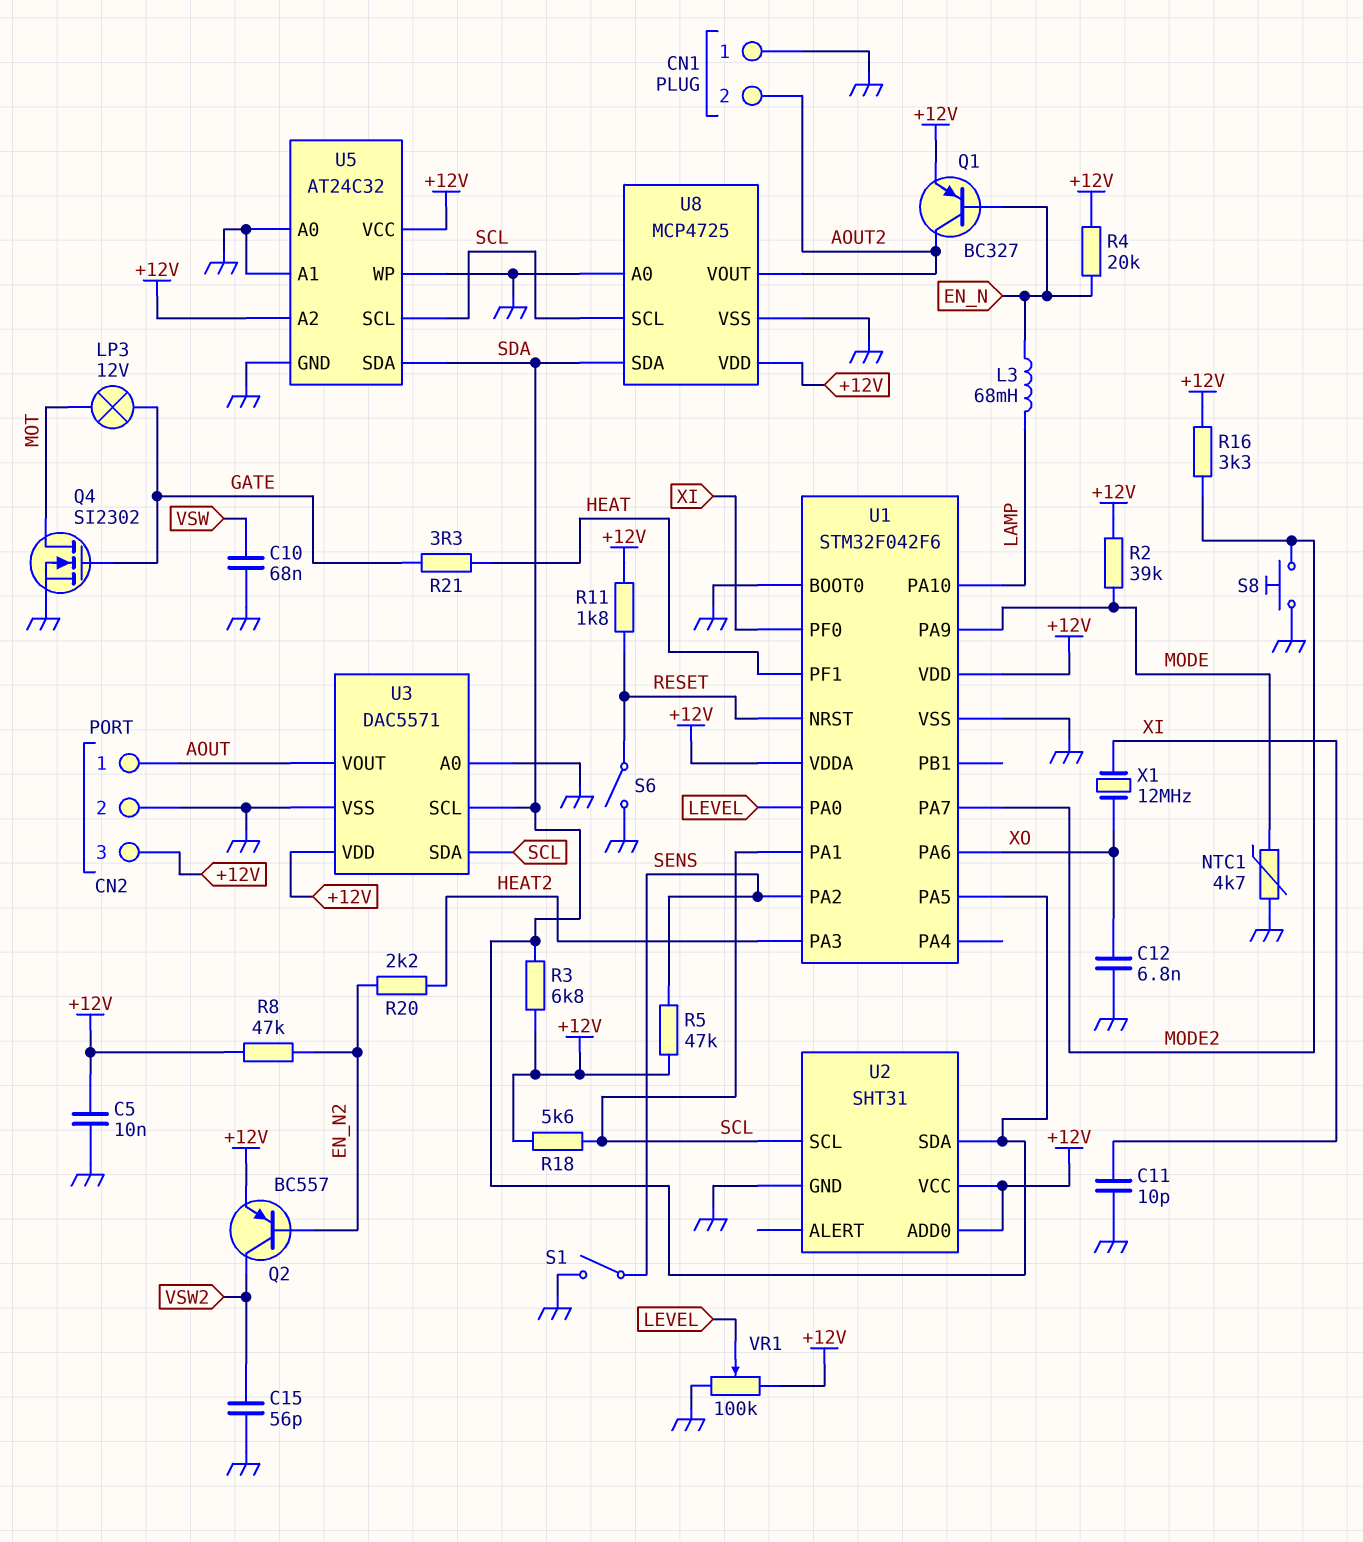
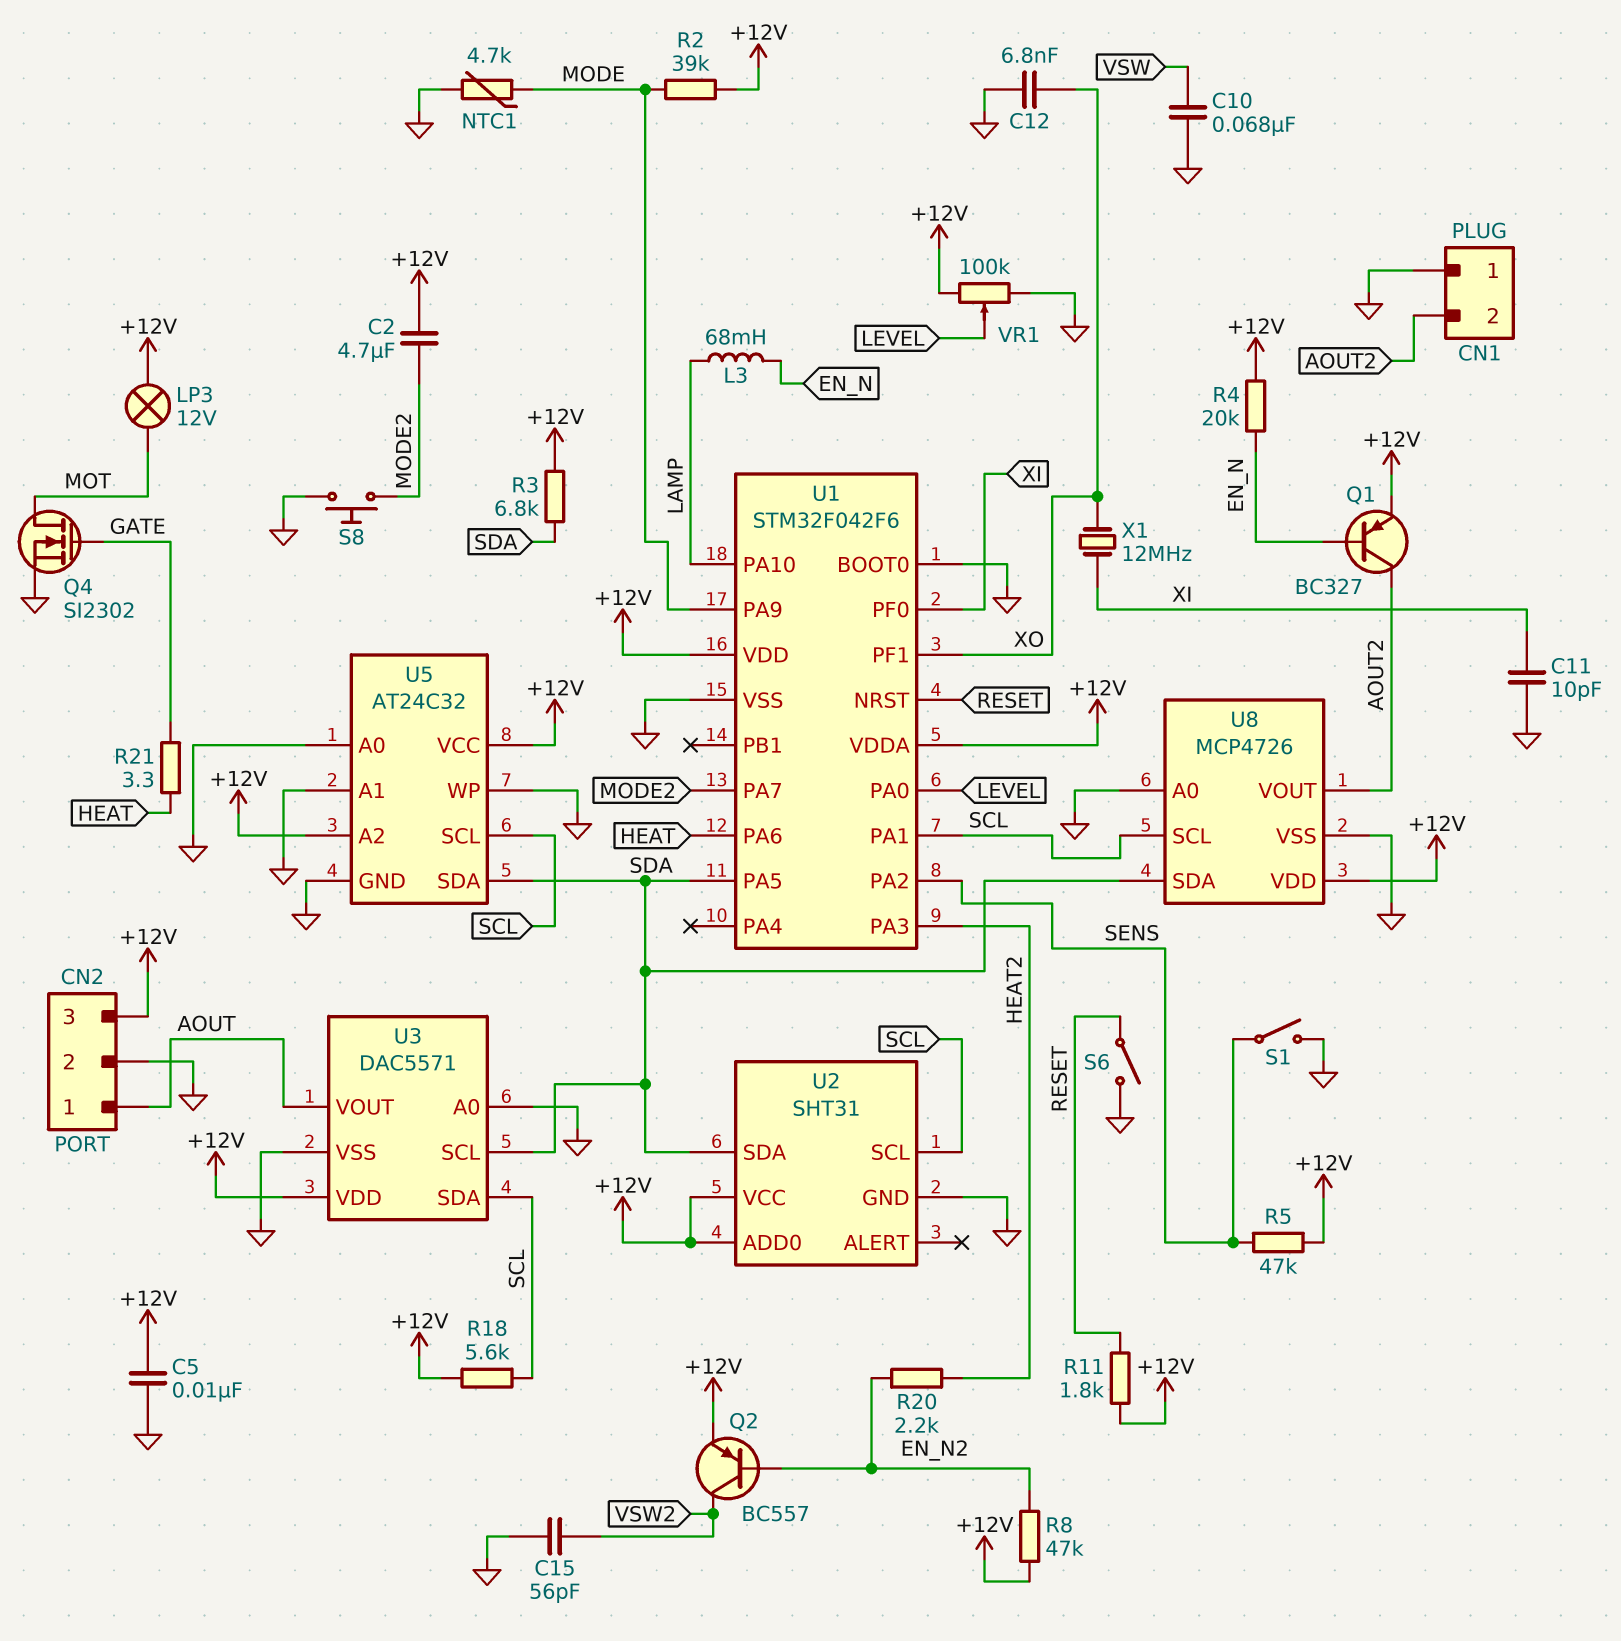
C2: none -> 4.7uF (+12V, MODE2)
LP3: lamp 12V (GATE, MOT) -> lamp 12V (+12V, MOT)
R16: 3.3k (+12V, MODE2) -> none
U1 pin PA6: XO -> HEAT
U1 pin PF1: HEAT -> XO
U8: MCP4725 -> MCP4726

